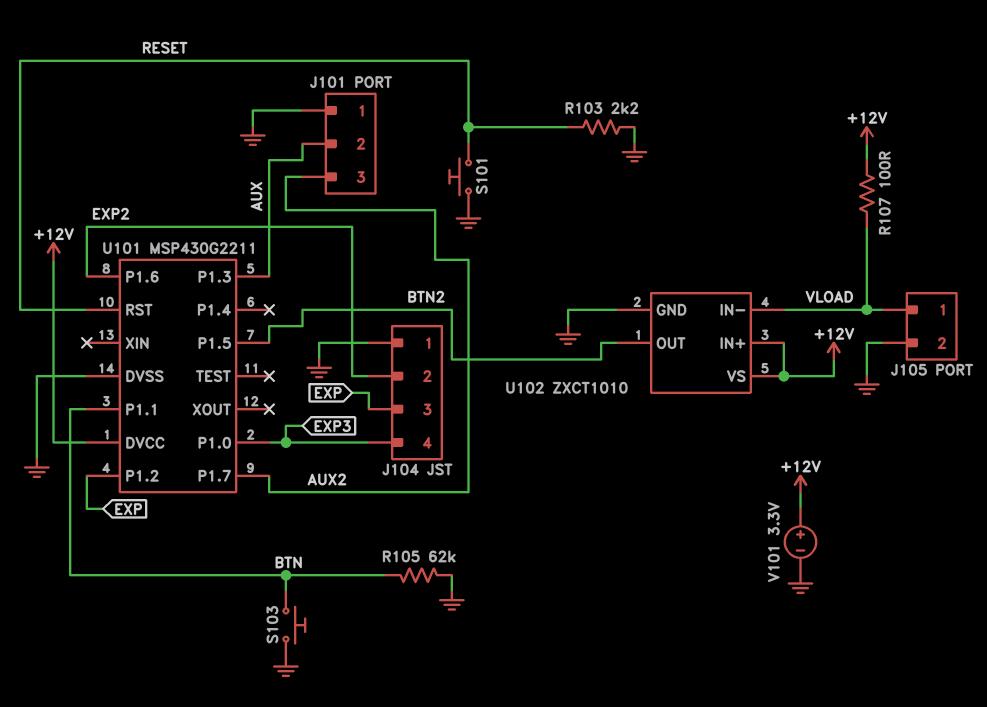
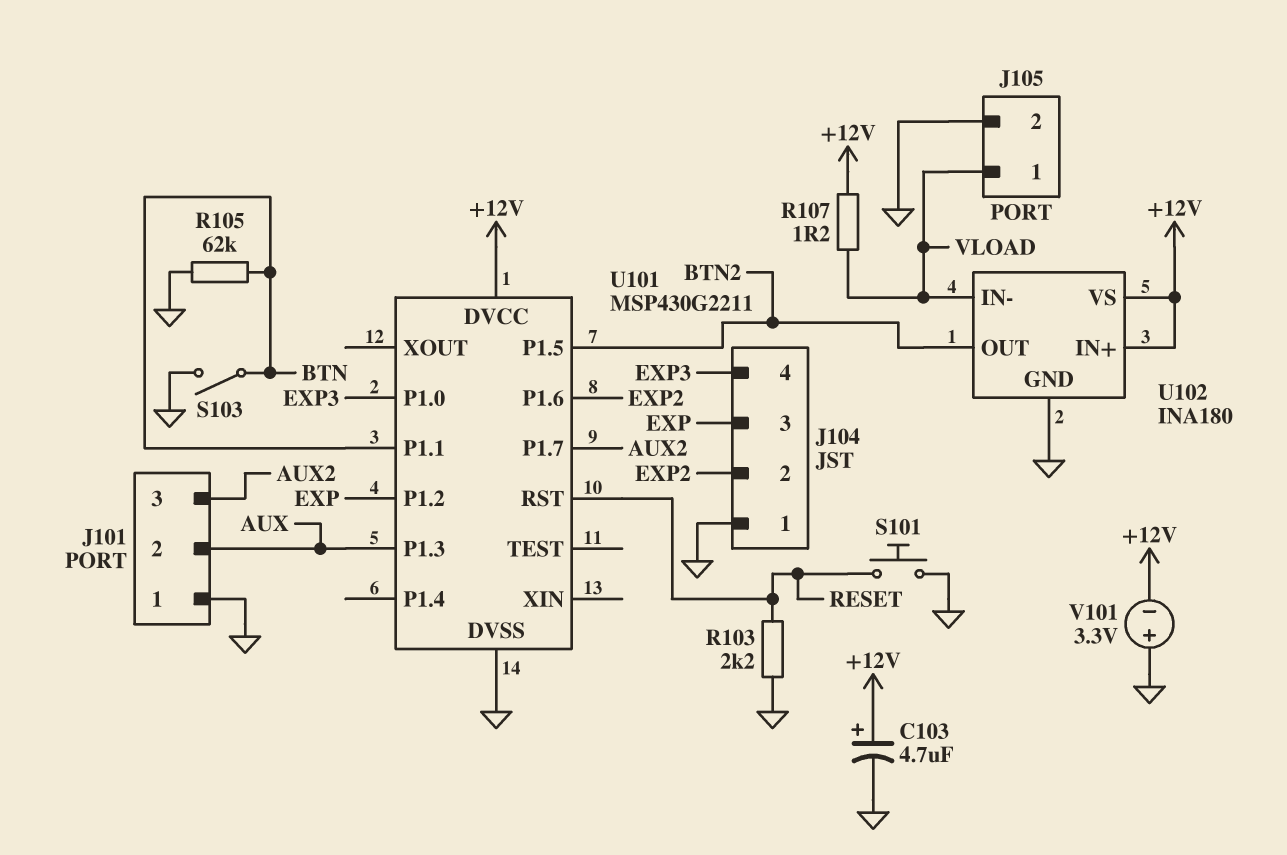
C103: none -> 4.7uF (plus +12V, minus GND)
R107: 100 (+12V, VLOAD) -> 1.2 (+12V, VLOAD)
S103: button (BTN, GND) -> switch (BTN, GND)
U102: ZXCT1010 -> INA180
V101: 3.3V (plus +12V, minus GND) -> 3.3V (plus GND, minus +12V)

